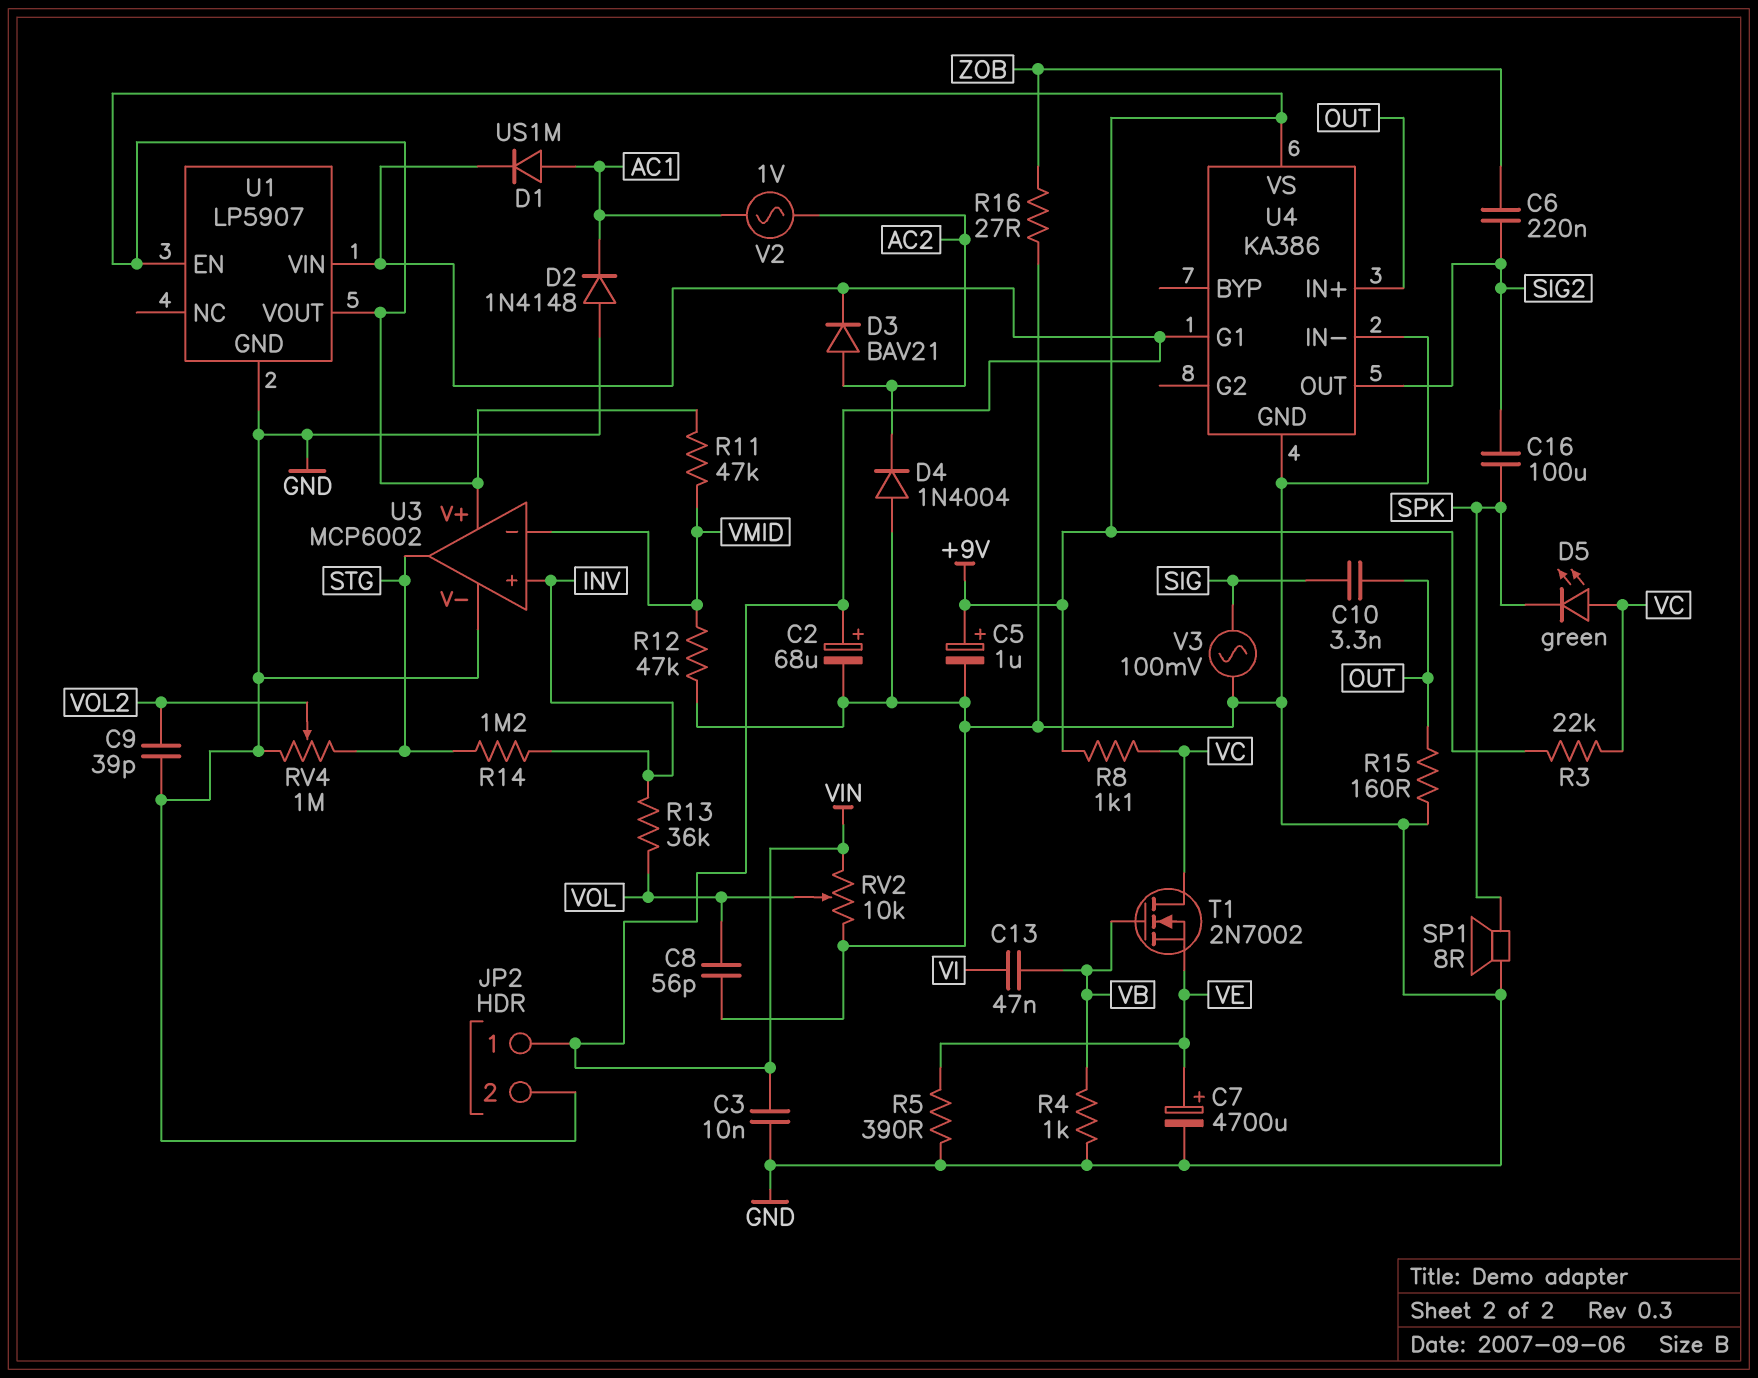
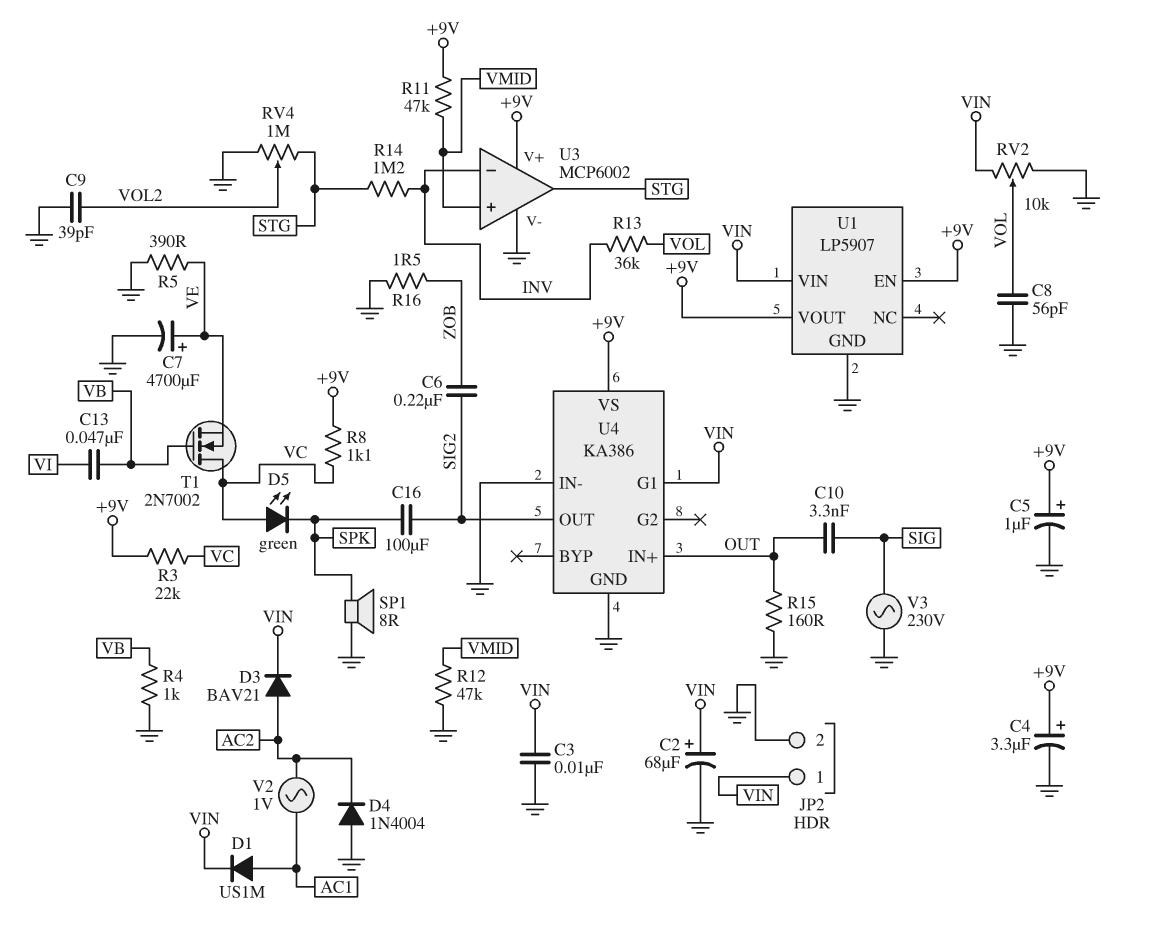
C4: none -> 3.3uF (plus +9V, minus GND)
D2: diode 1N4148 (A GND, K AC1) -> none
R16: 27 (GND, ZOB) -> 1.5 (GND, ZOB)
U3 pin in+: INV -> VMID
U3 pin in-: VMID -> INV
V3: AC 100mV (GND, SIG) -> AC 230V (GND, SIG)

